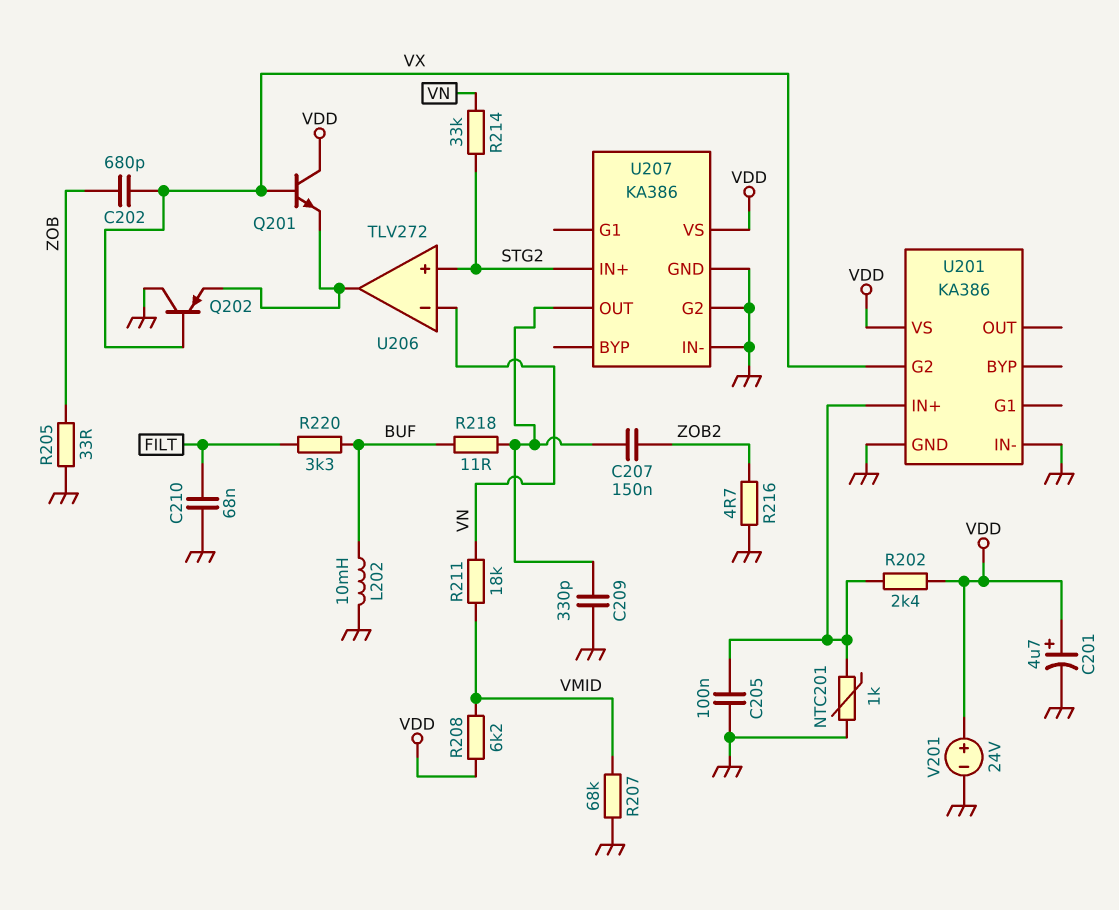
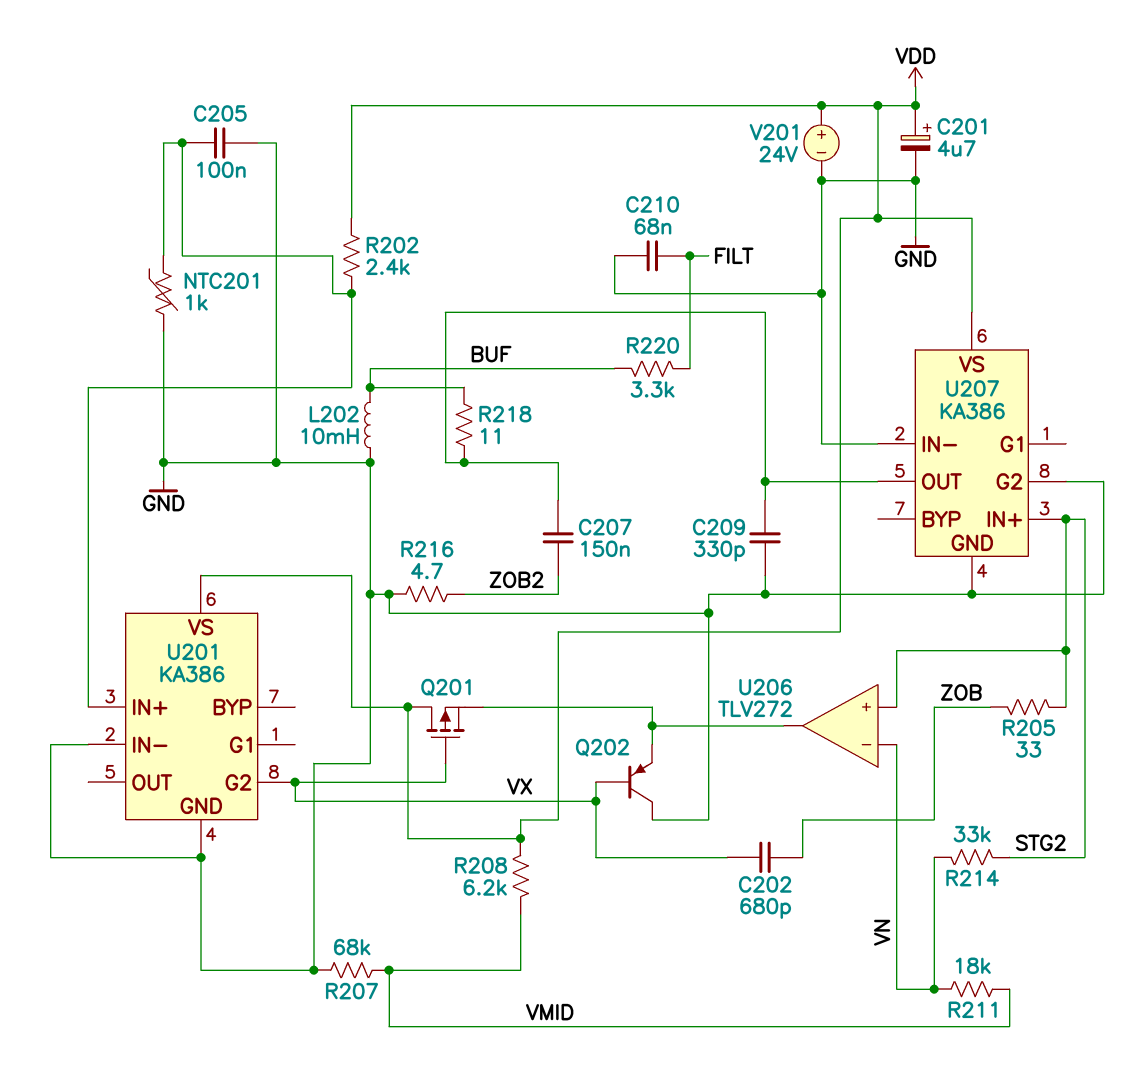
Q201: NPN (B VX, C VDD, E U206/out) -> PMOS (G VX, D VDD, S U206/out)
R205: 33 (GND, ZOB) -> 33 (STG2, ZOB)

